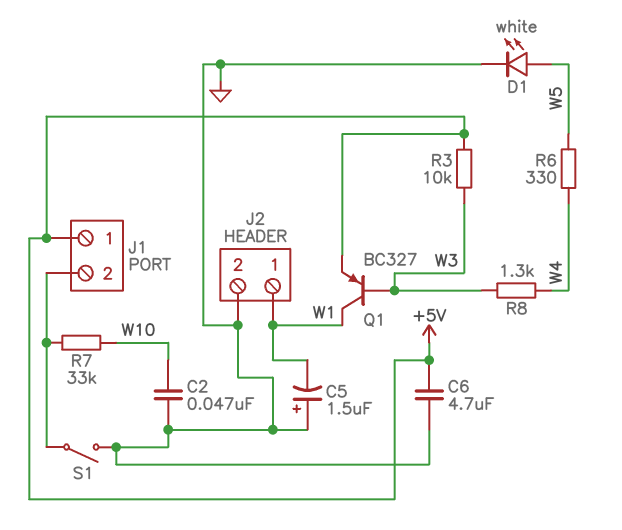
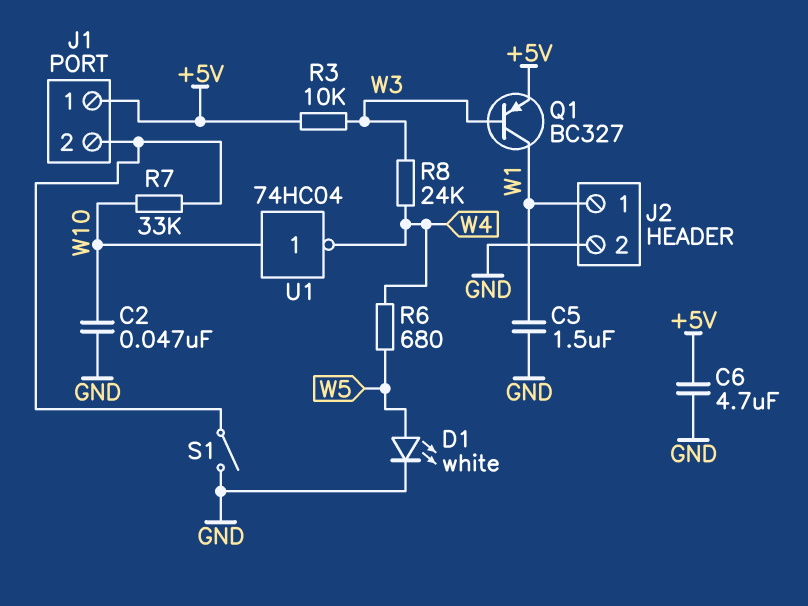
C5: 1.5uF (plus GND, minus W1) -> 1.5uF (GND, W1)
R6: 330 (W4, W5) -> 680 (W4, W5)
R8: 1.3k (W3, W4) -> 24k (W3, W4)
U1: none -> NOT 74HC04 (in W10, out W4)

